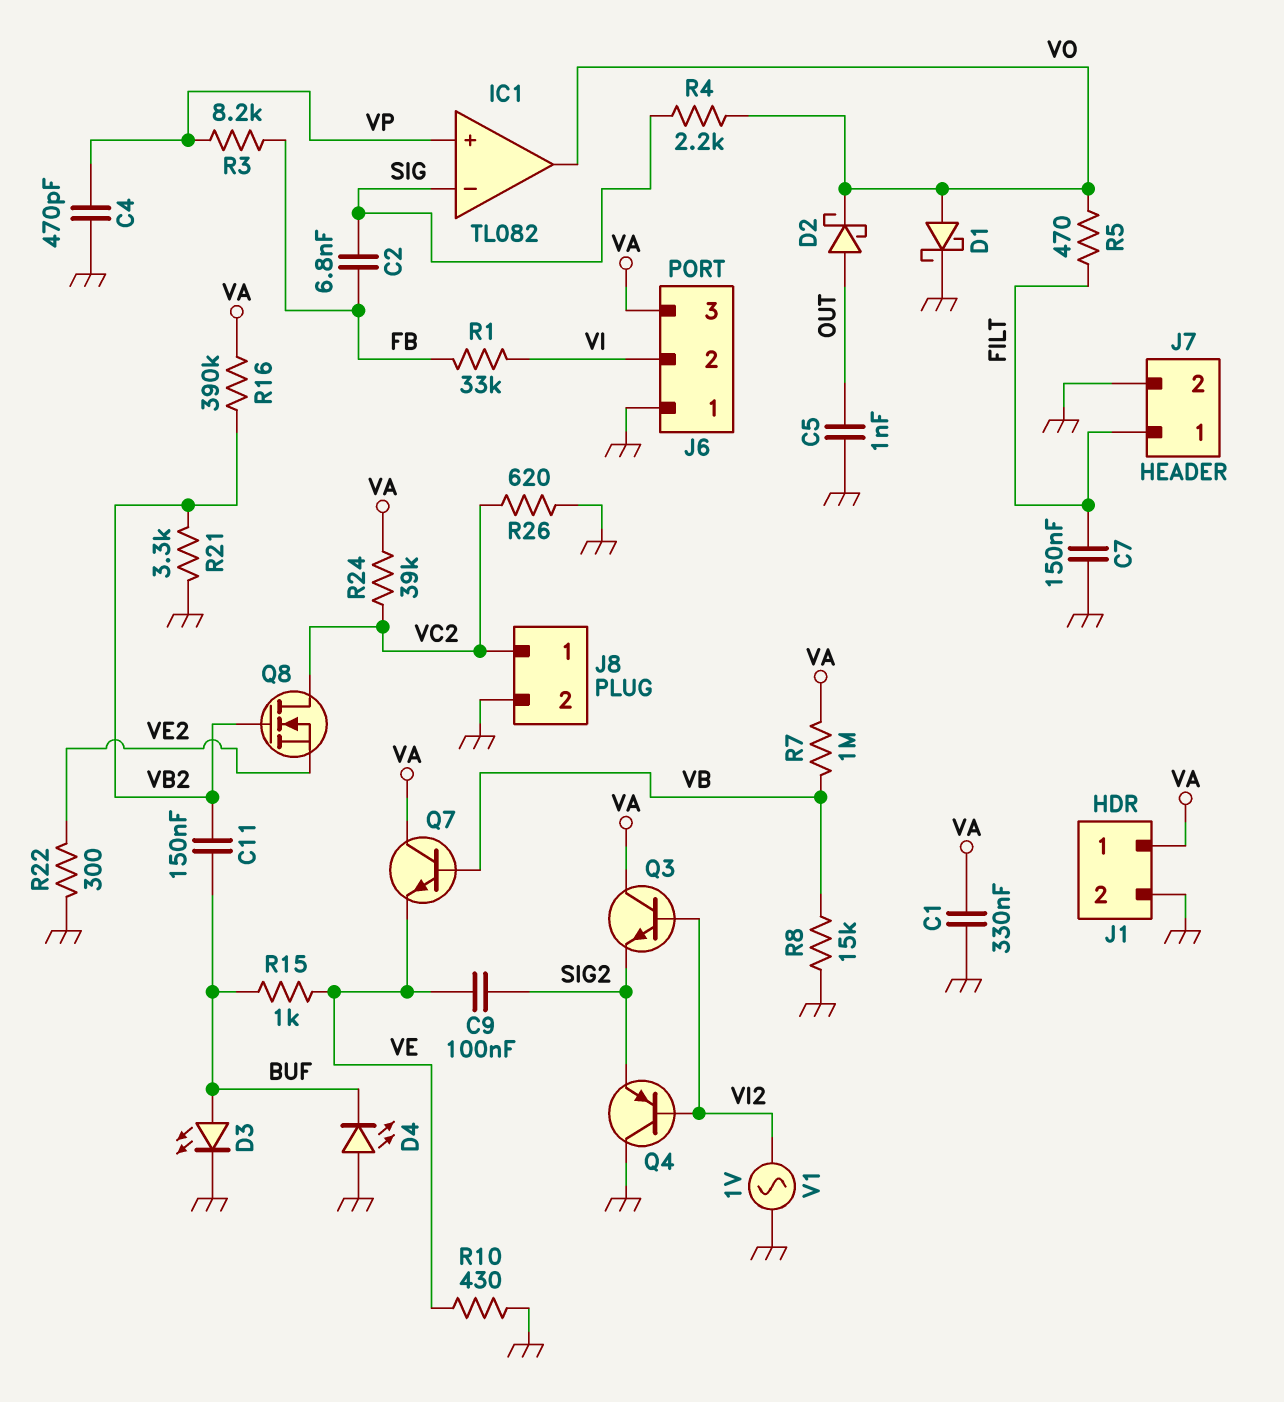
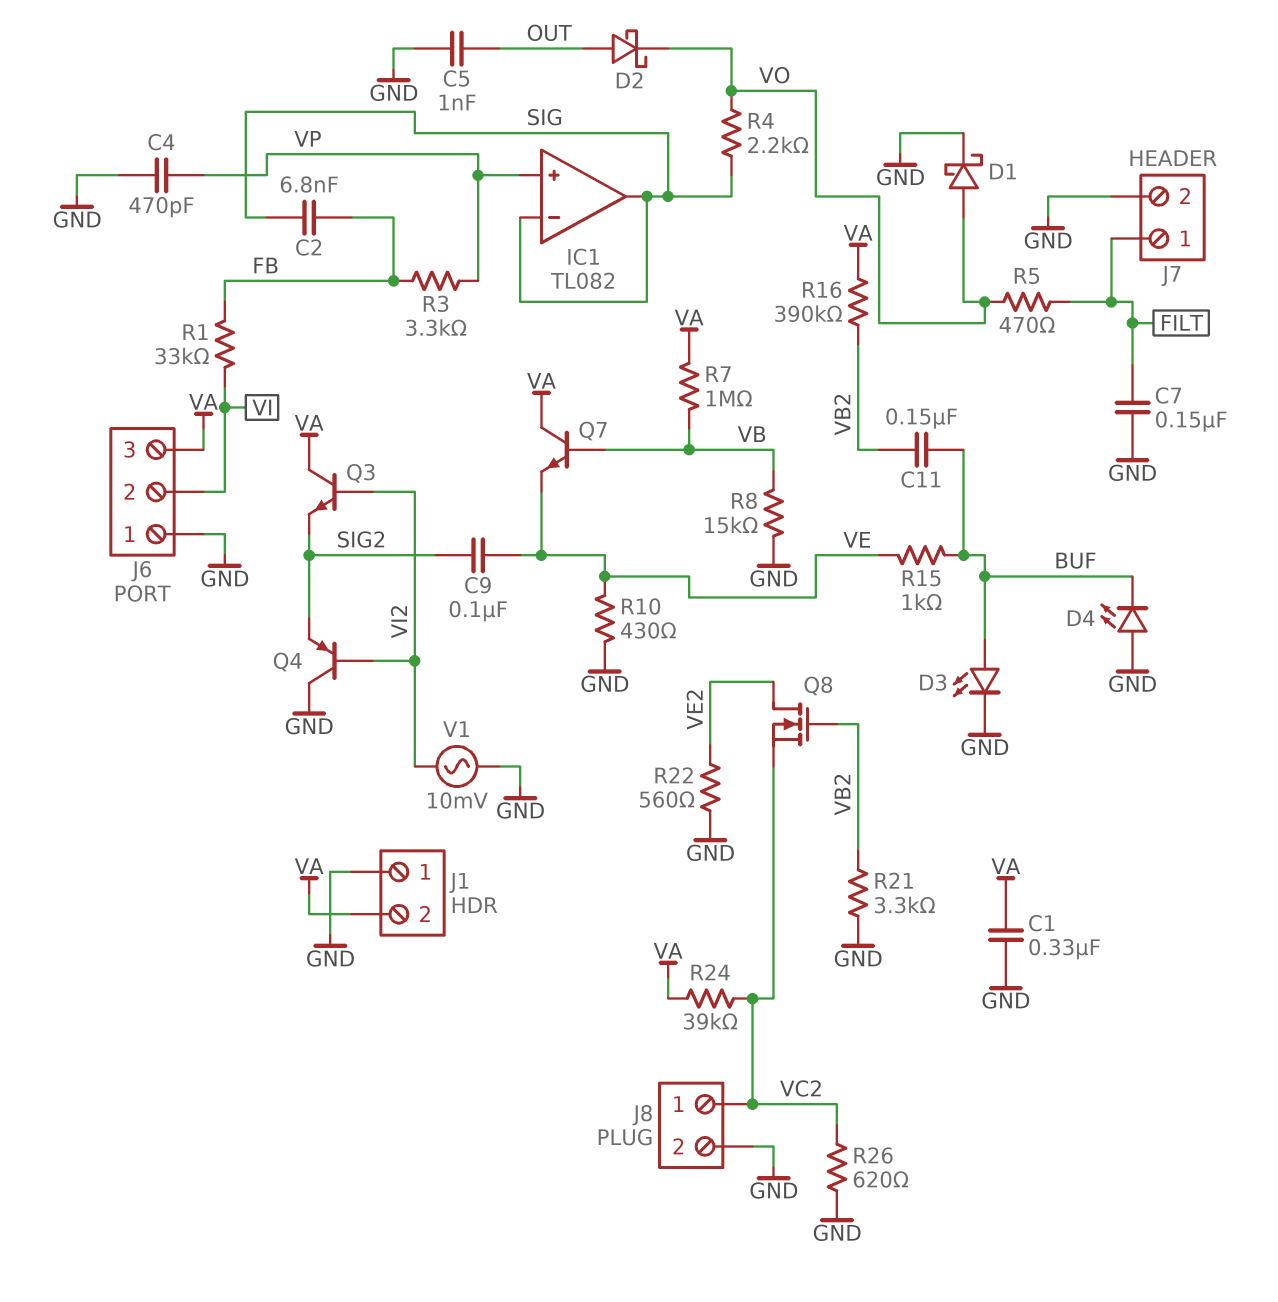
IC1 pin out: VO -> SIG
J1 pin 1: VA -> GND
J1 pin 2: GND -> VA
Q8: NMOS (G VB2, D VC2, S VE2) -> NMOS (G VB2, D VE2, S VC2)
R3: 8.2k (FB, VP) -> 3.3k (FB, VP)
R22: 300 (GND, VE2) -> 560 (GND, VE2)
V1: AC 1V (GND, VI2) -> AC 10mV (GND, VI2)

